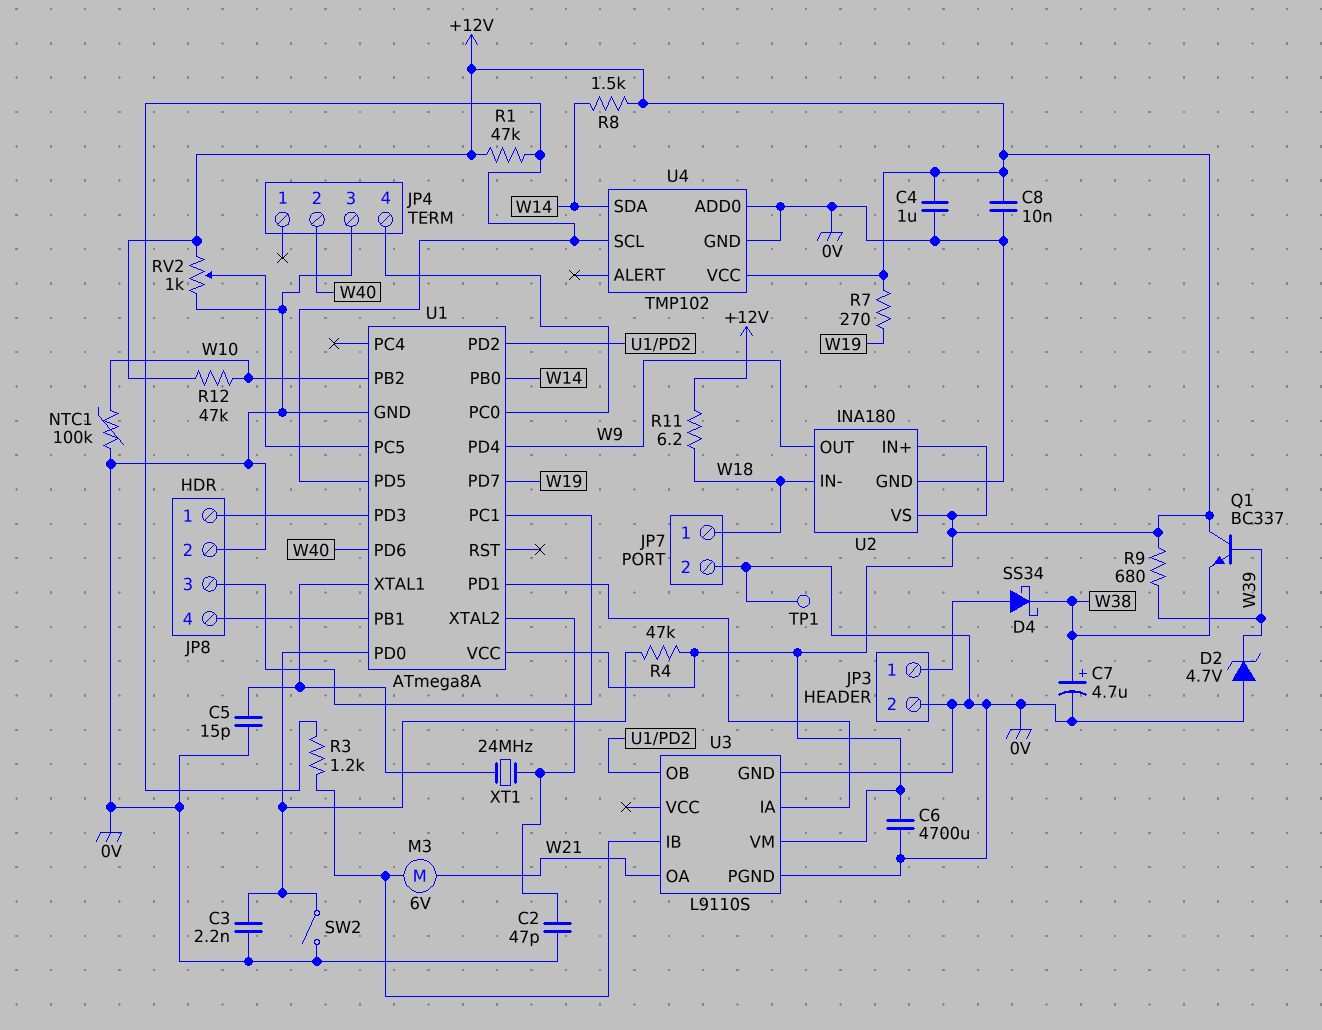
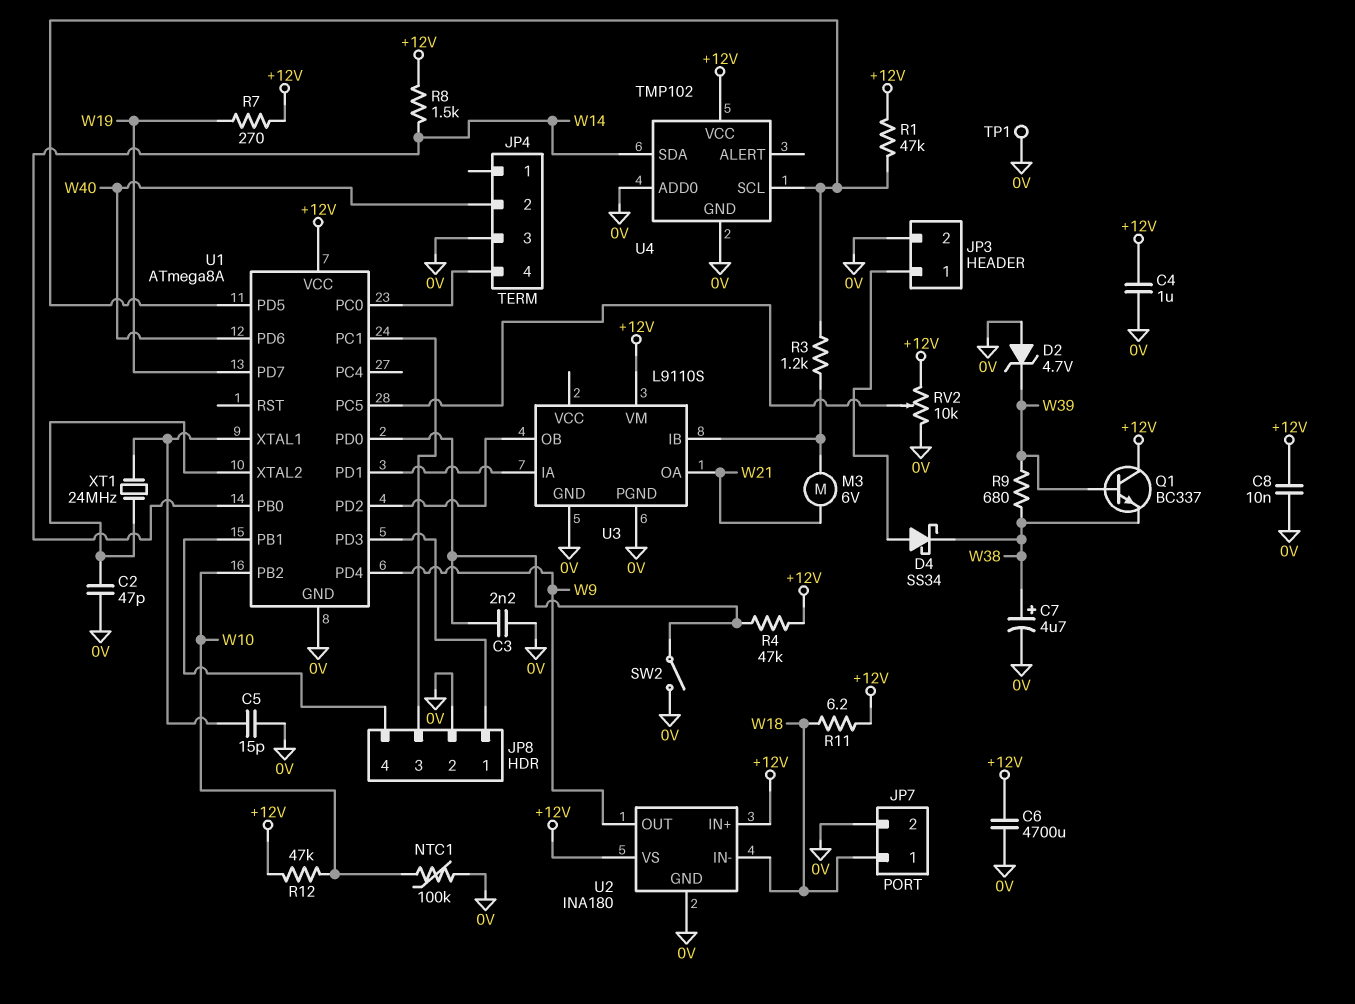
R9: 680 (+12V, W39) -> 680 (W38, W39)
RV2: 1k (+12V, 0V, wiper U1/PC5) -> 10k (+12V, 0V, wiper U1/PC5)

